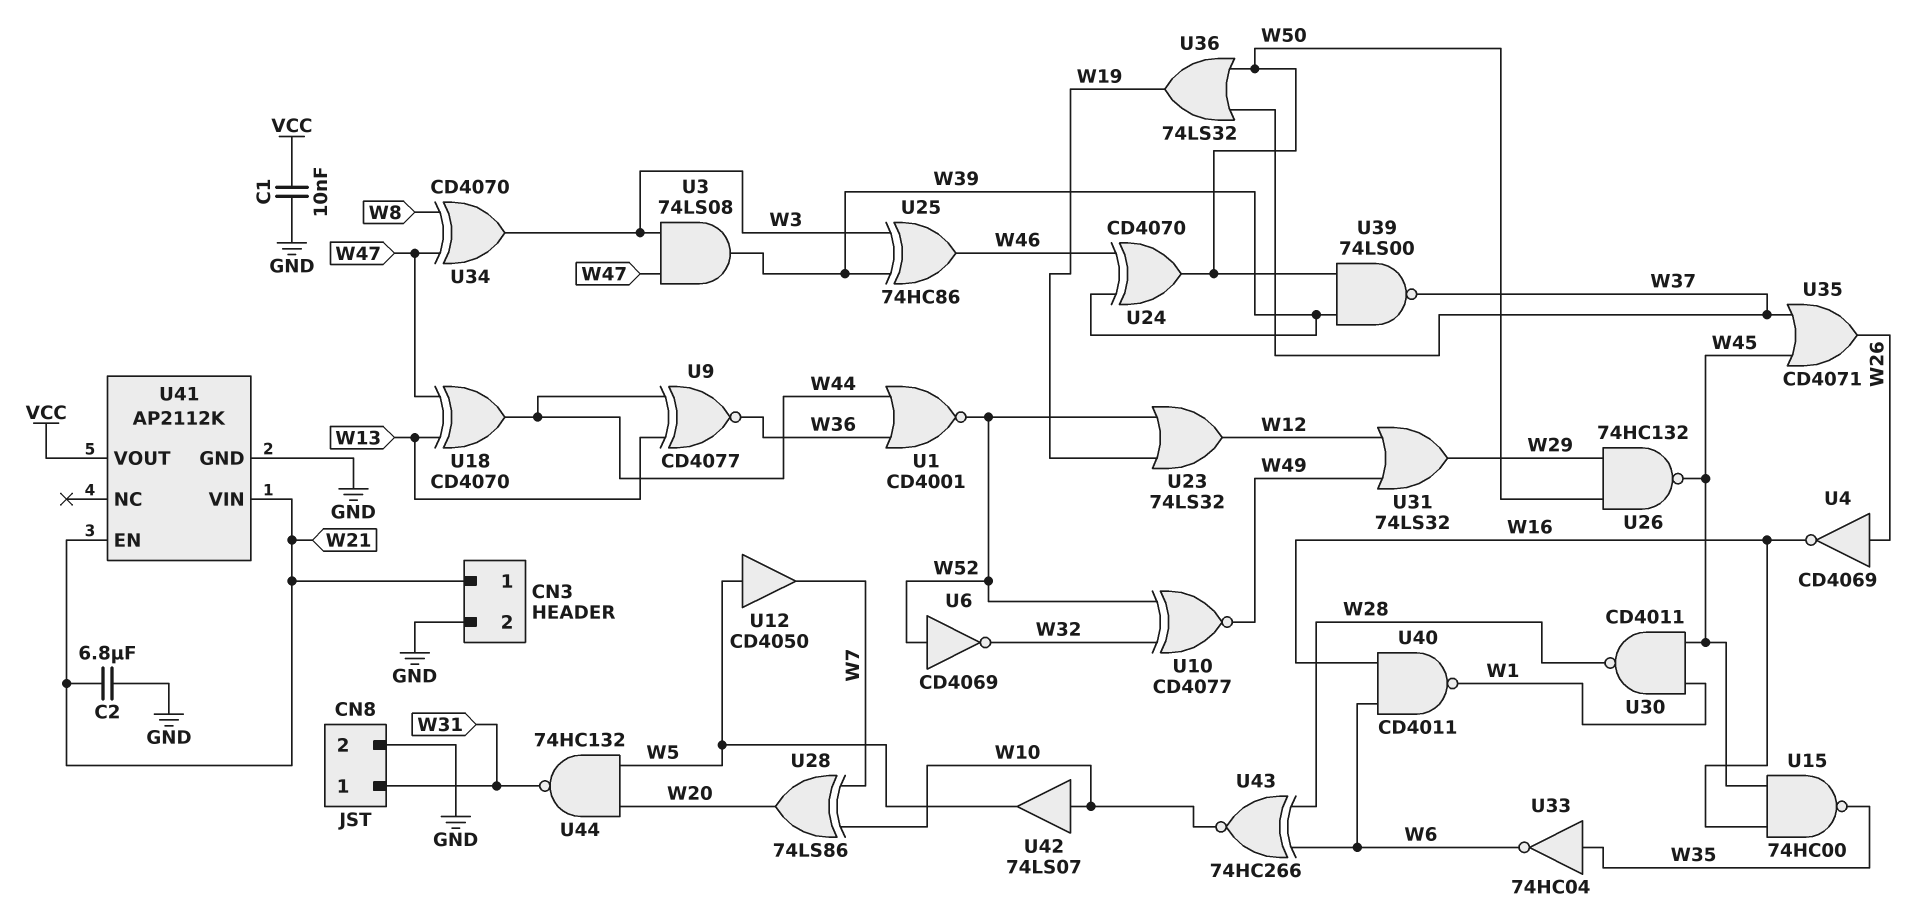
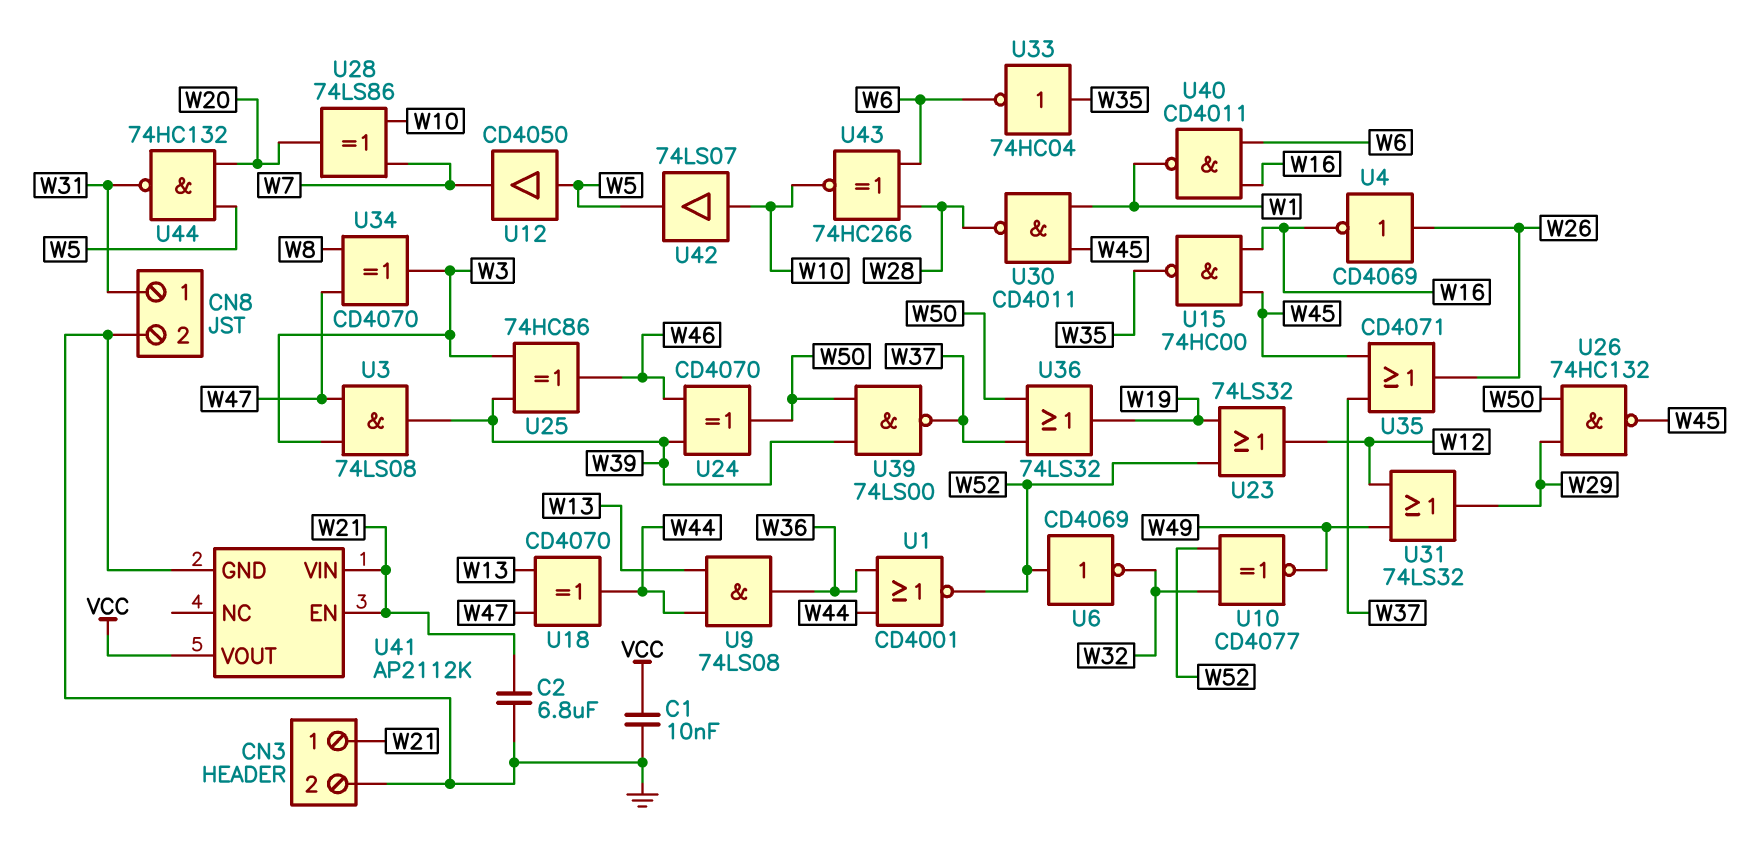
U9: XNOR CD4077 (in W13, in W44, out W36) -> AND 74LS08 (in W13, in W44, out W36)

